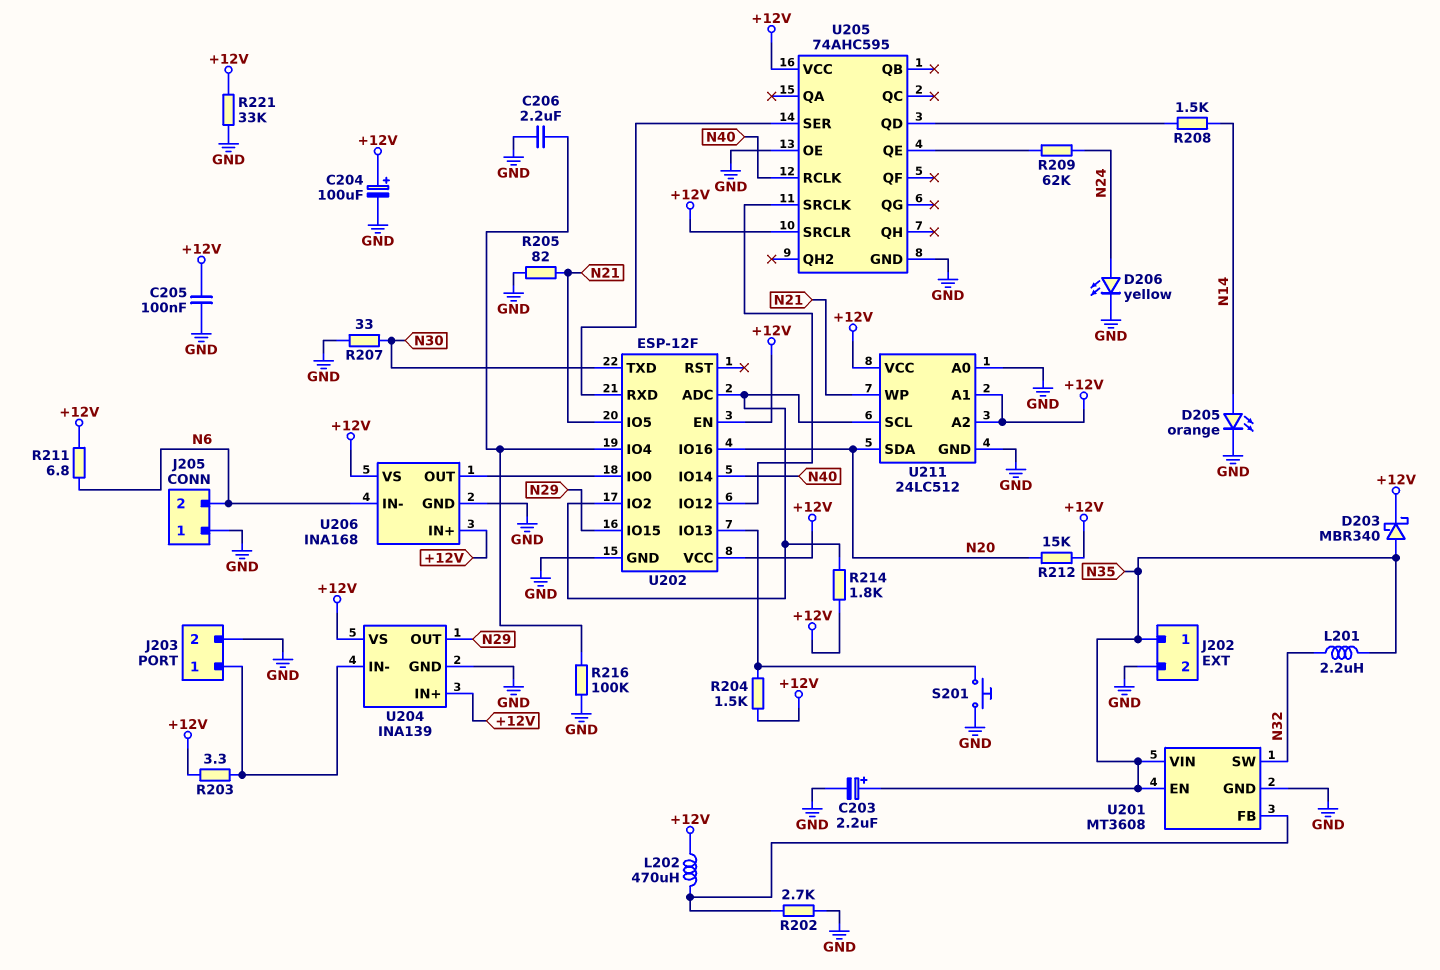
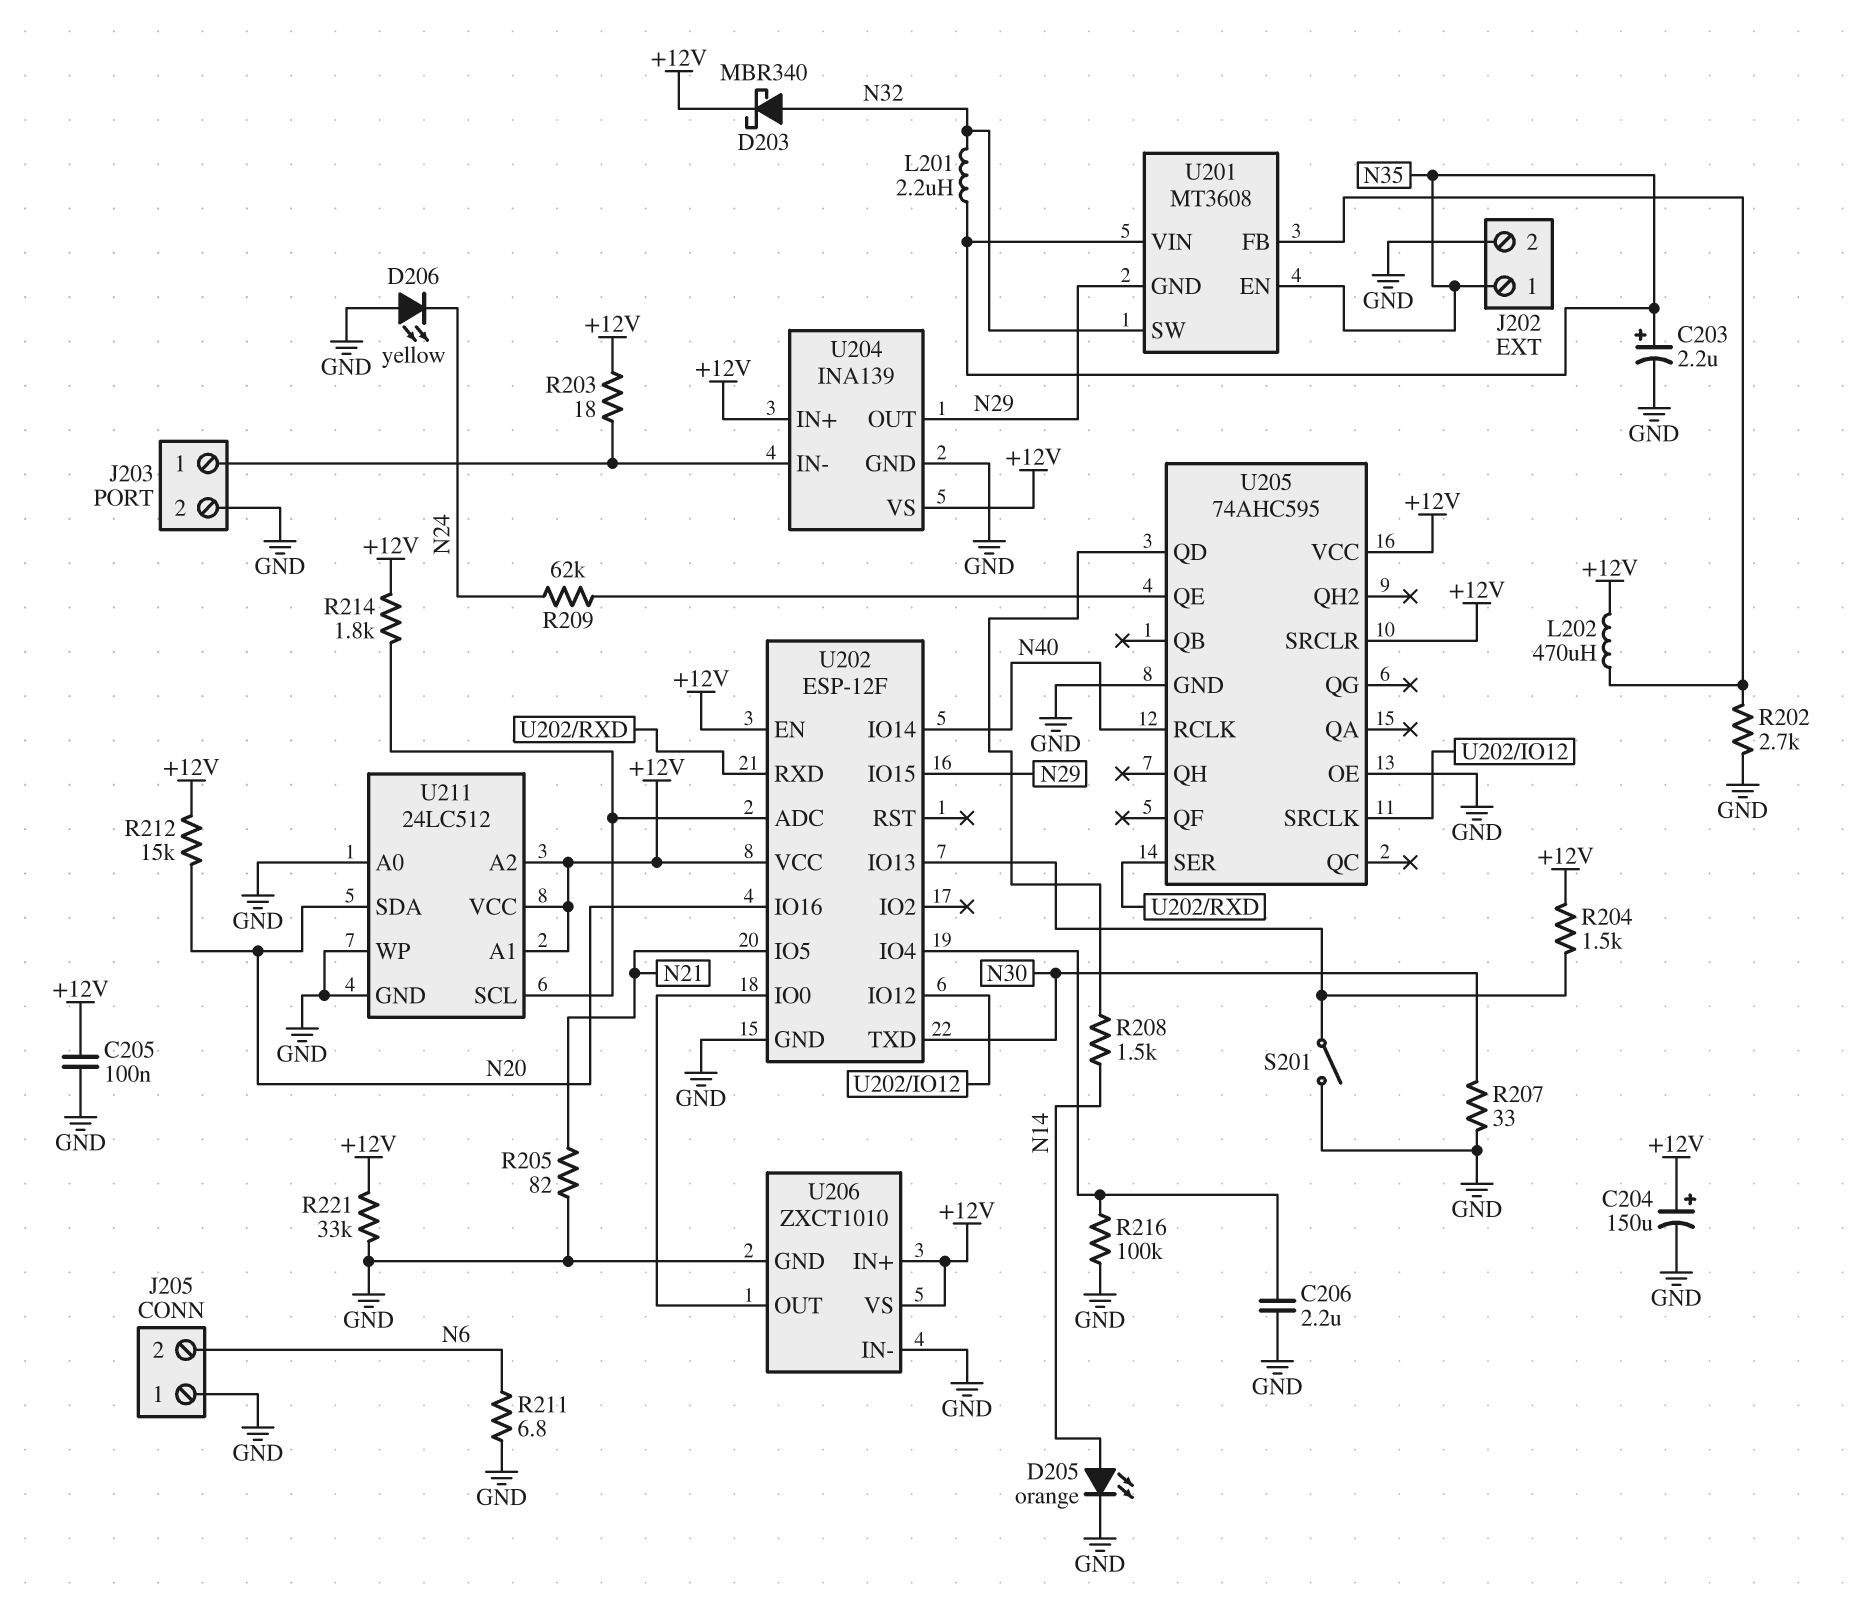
C204: 100uF (plus +12V, minus GND) -> 150uF (plus +12V, minus GND)
D203: schottky MBR340 (A N35, K +12V) -> schottky MBR340 (A N32, K +12V)
D206: LED yellow (A N24, K GND) -> LED yellow (A GND, K N24)
R203: 3.3 (+12V, J203/1) -> 18 (+12V, J203/1)
R211: 6.8 (+12V, N6) -> 6.8 (GND, N6)
S201: button (GND, U202/IO13) -> switch (GND, U202/IO13)
U201 pin GND: GND -> N29
U202 pin IO2: U202/ADC -> none
U206: INA168 -> ZXCT1010
U206 pin IN-: N6 -> GND
U211 pin WP: N21 -> GND

